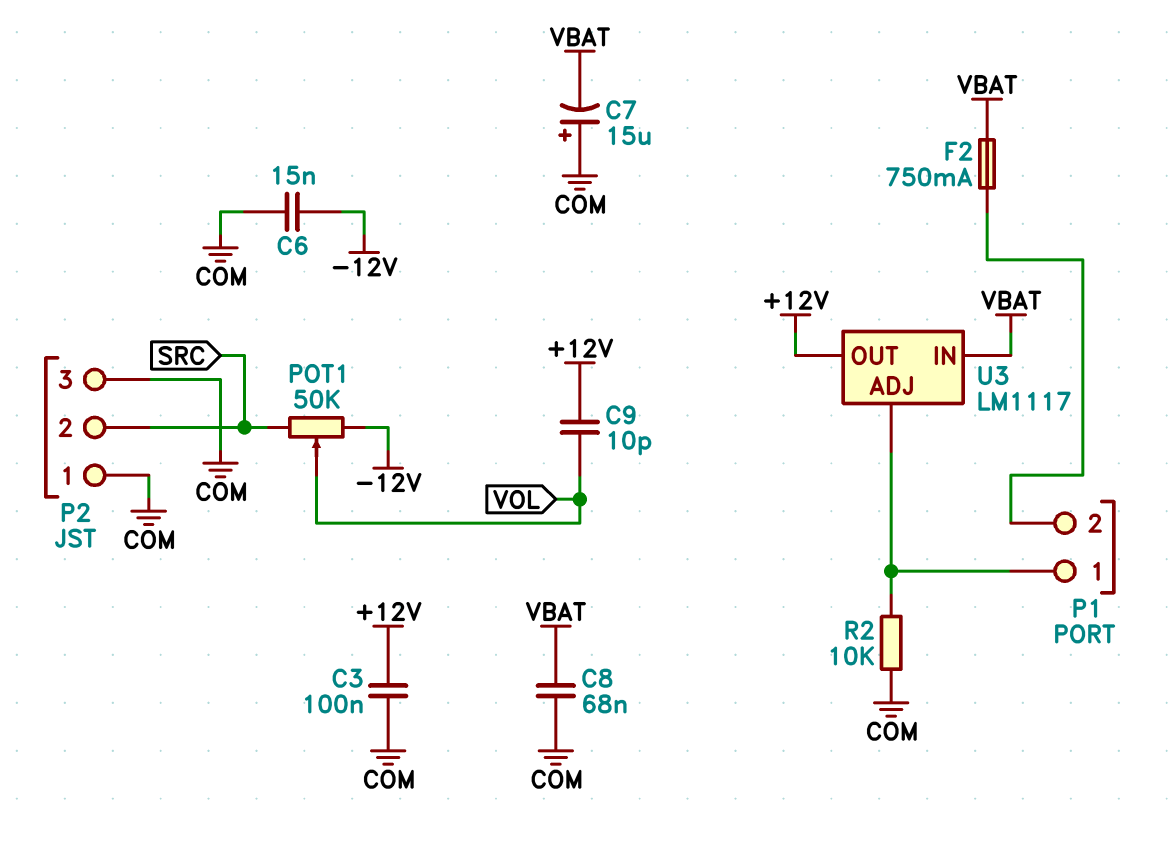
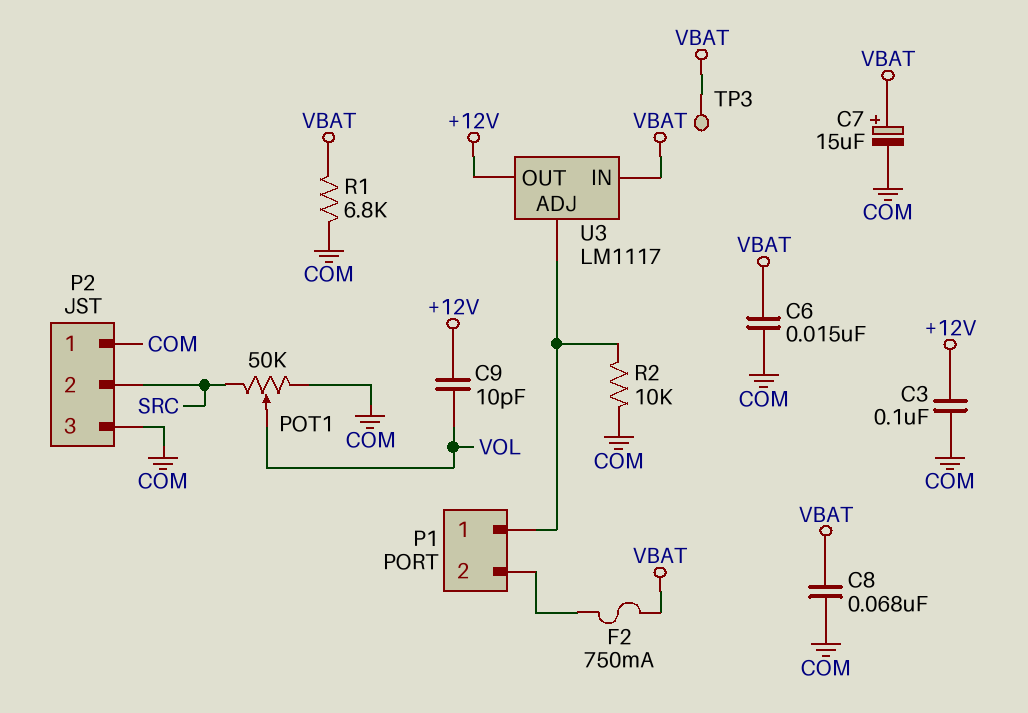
C6: 15nF (-12V, COM) -> 15nF (COM, VBAT)
C7: 15uF (plus COM, minus VBAT) -> 15uF (plus VBAT, minus COM)
POT1: 50k (-12V, SRC, wiper VOL) -> 50k (COM, SRC, wiper VOL)
R1: none -> 6.8k (COM, VBAT)
TP3: none -> test point (VBAT)

